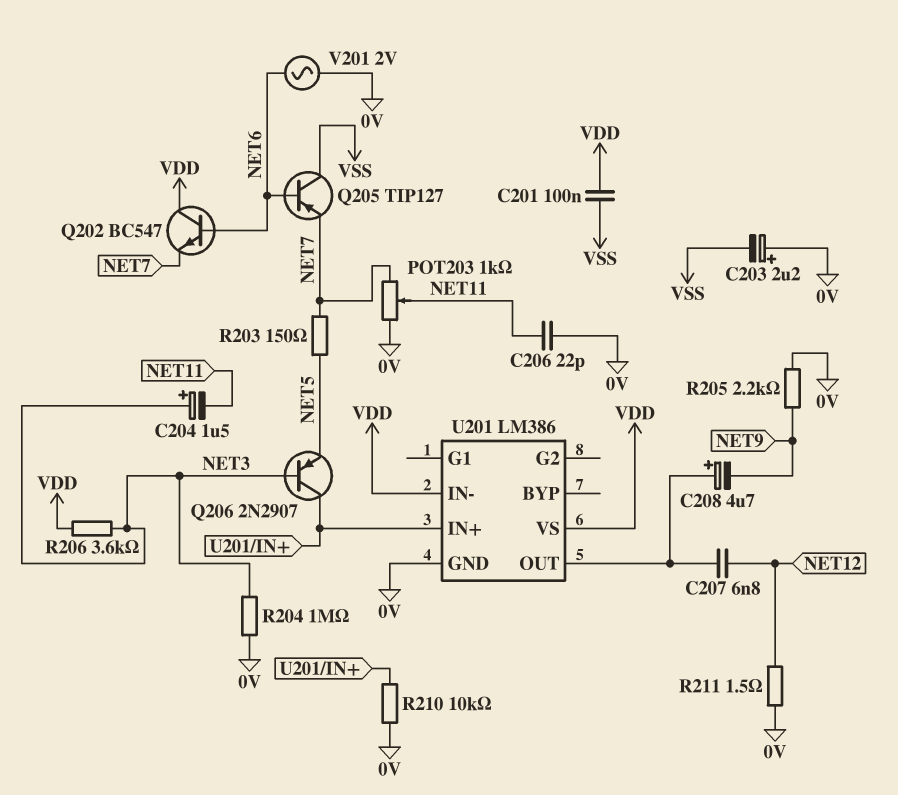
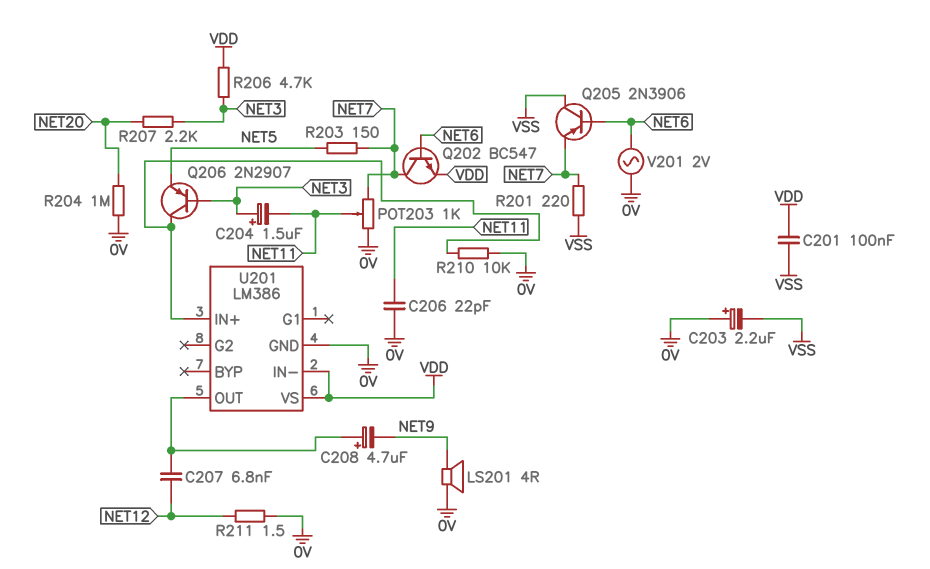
LS201: none -> speaker 4R (0V, NET9)
Q202: NPN BC547 (B NET6, C VDD, E NET7) -> NPN BC547 (B NET6, C NET7, E VDD)
Q205: PNP TIP127 (B NET6, C VSS, E NET7) -> PNP 2N3906 (B NET6, C VSS, E NET7)
R201: none -> 220 (NET7, VSS)
R204: 1M (0V, NET3) -> 1M (0V, NET20)
R205: 2.2k (0V, NET9) -> none
R206: 3.6k (NET3, VDD) -> 4.7k (NET3, VDD)
R207: none -> 2.2k (NET3, NET20)

